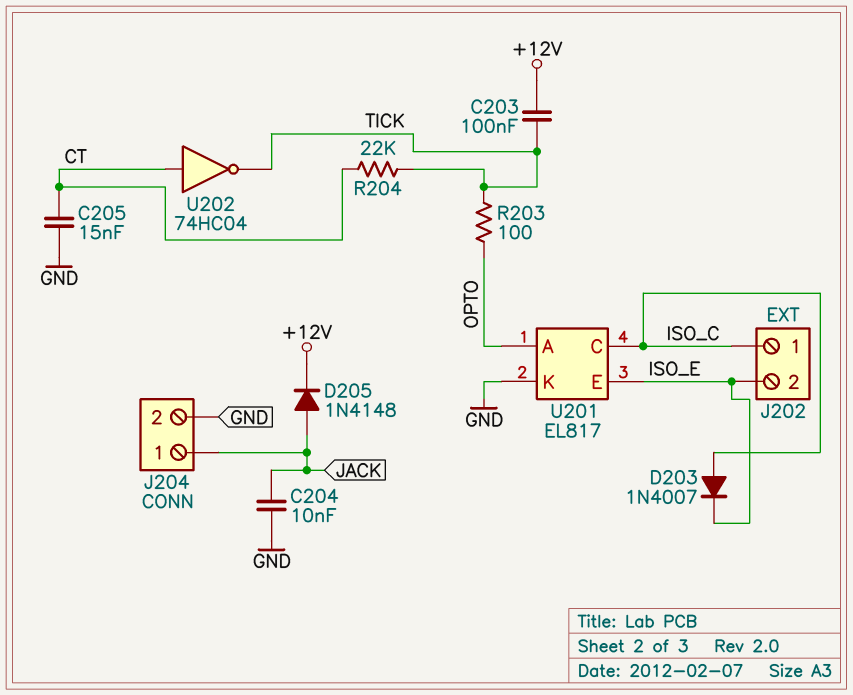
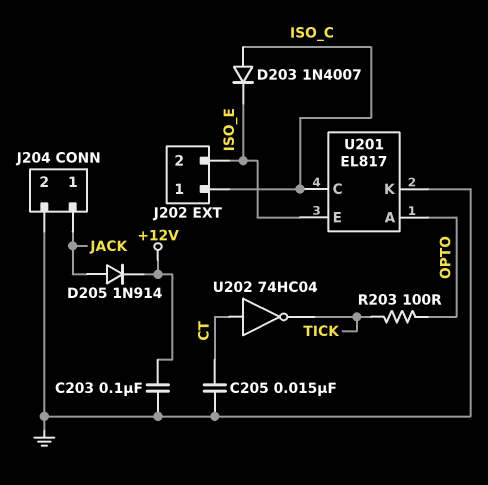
C203: 100nF (+12V, TICK) -> 100nF (+12V, GND)
C204: 10nF (GND, JACK) -> none
D205: diode 1N4148 (A JACK, K +12V) -> diode 1N914 (A JACK, K +12V)
R204: 22k (CT, TICK) -> none

